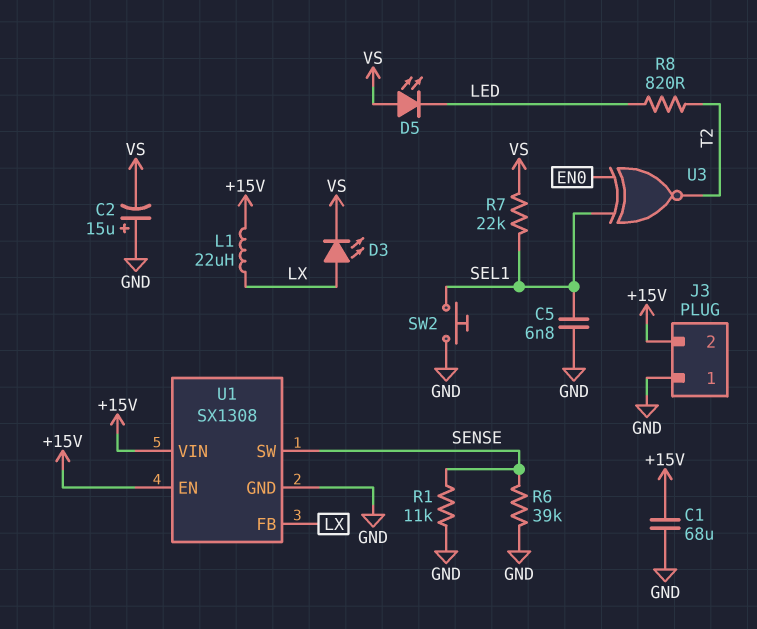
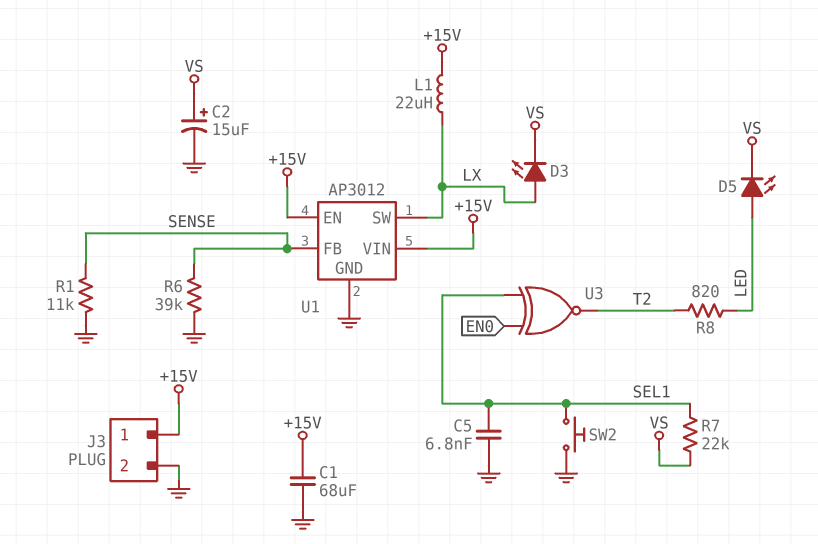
C2: 15uF (plus GND, minus VS) -> 15uF (plus VS, minus GND)
D5: LED (A VS, K LED) -> LED (A LED, K VS)
J3 pin 1: GND -> +15V
J3 pin 2: +15V -> GND
U1: SX1308 -> AP3012
U1 pin FB: LX -> SENSE
U1 pin SW: SENSE -> LX

